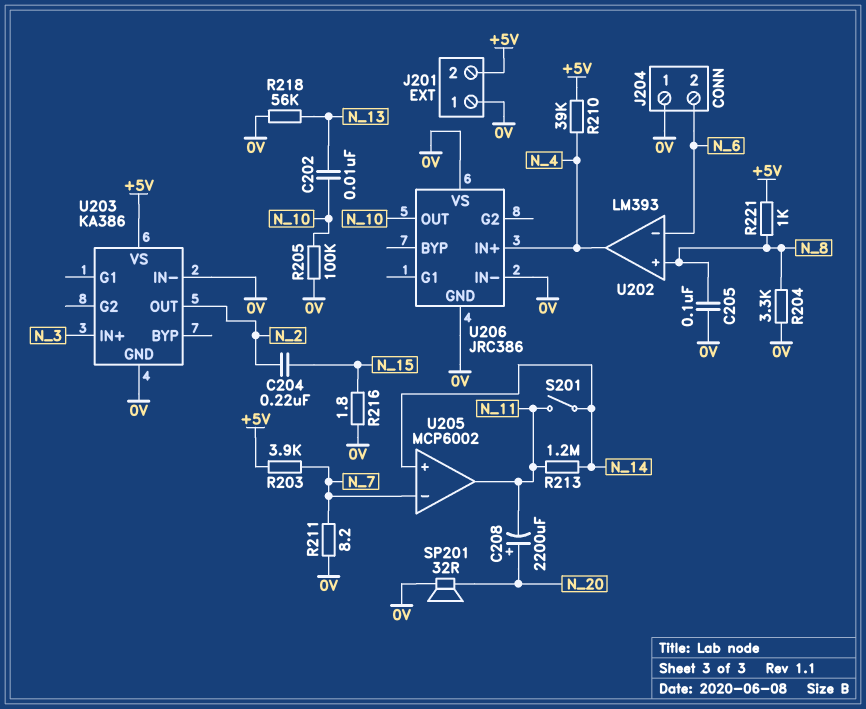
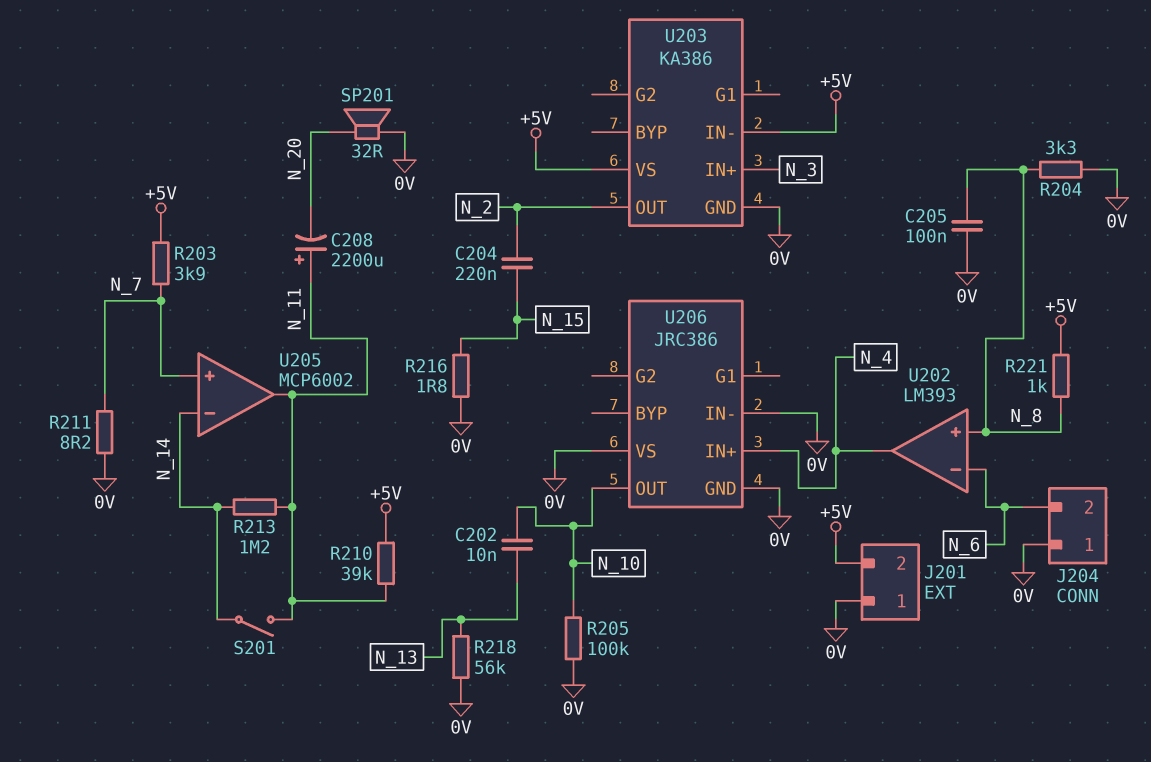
C208: 2200uF (plus N_20, minus N_11) -> 2200uF (plus N_11, minus N_20)
R210: 39k (+5V, N_4) -> 39k (+5V, N_11)
U203 pin IN-: 0V -> +5V
U205 pin in+: N_14 -> N_7
U205 pin in-: N_7 -> N_14

